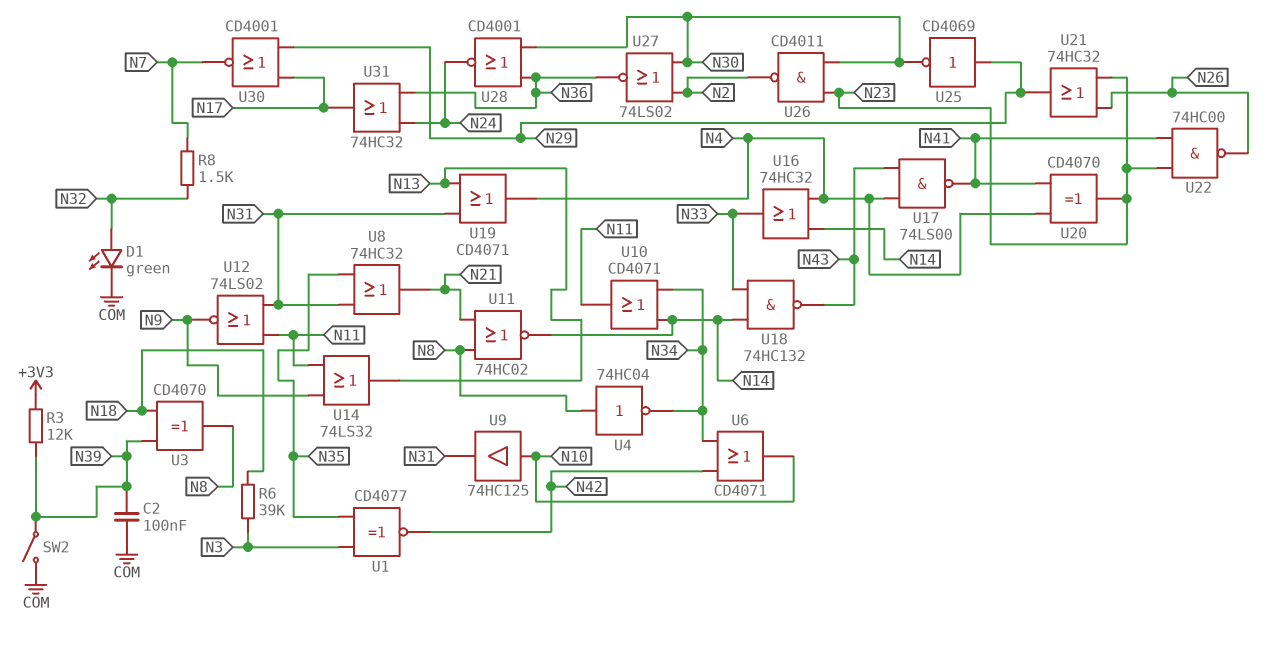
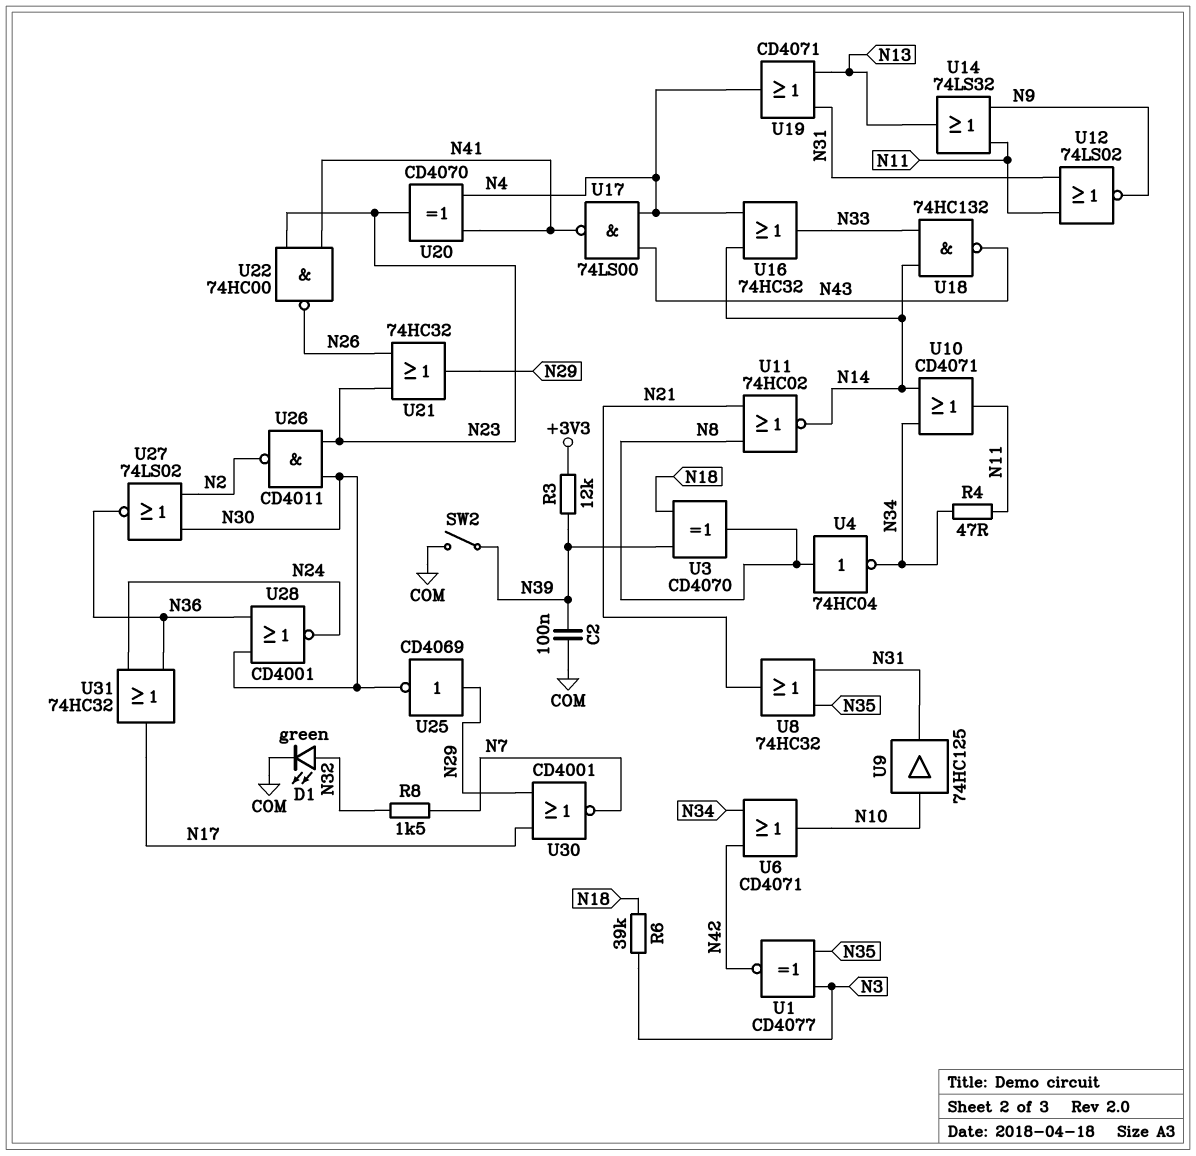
R4: none -> 47 (N11, N34)

